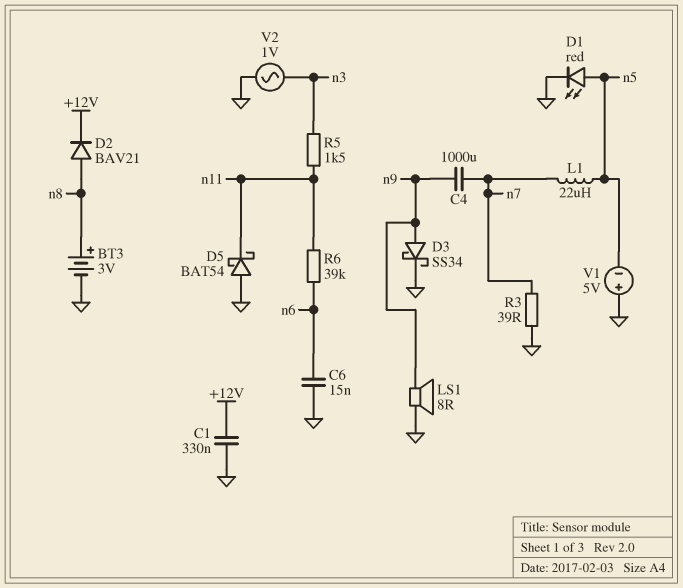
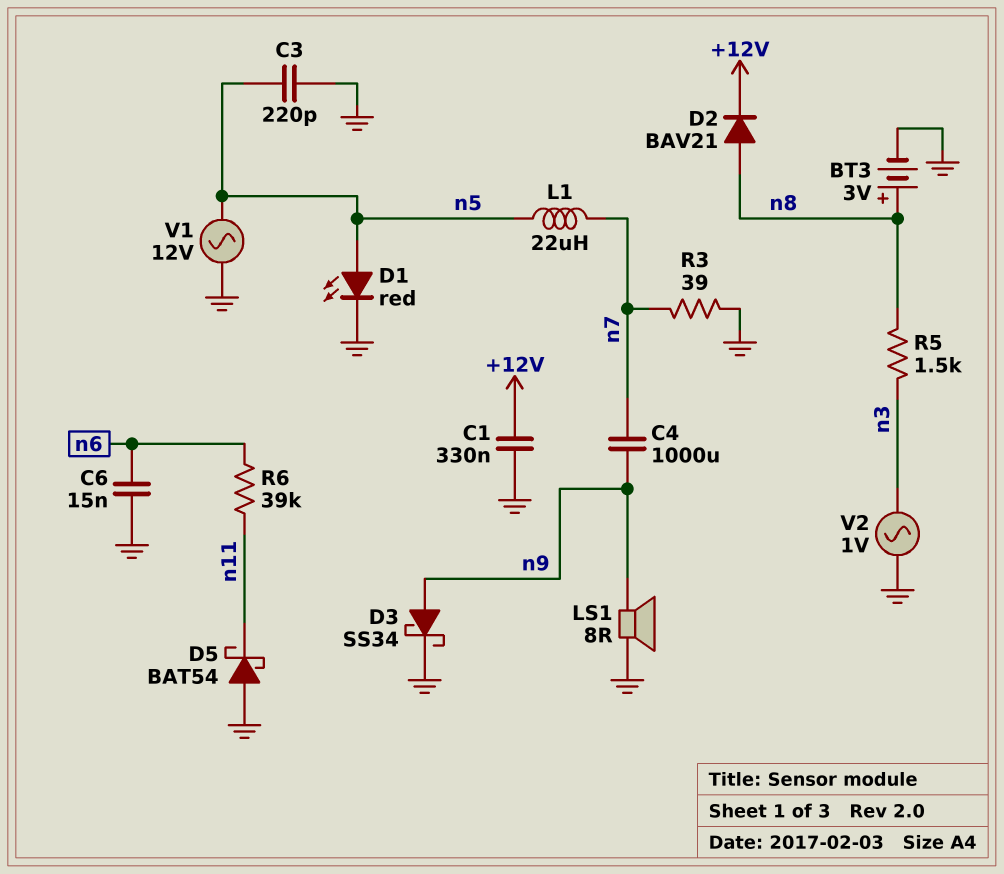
C3: none -> 220pF (GND, n5)
R5: 1.5k (n3, n11) -> 1.5k (n3, n8)
V1: 5V (plus GND, minus n5) -> AC 12V (GND, n5)

